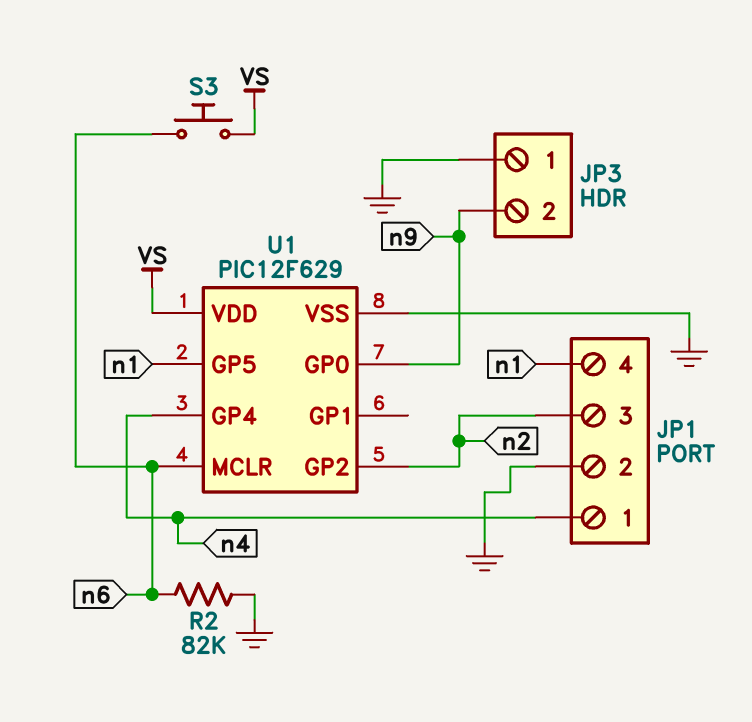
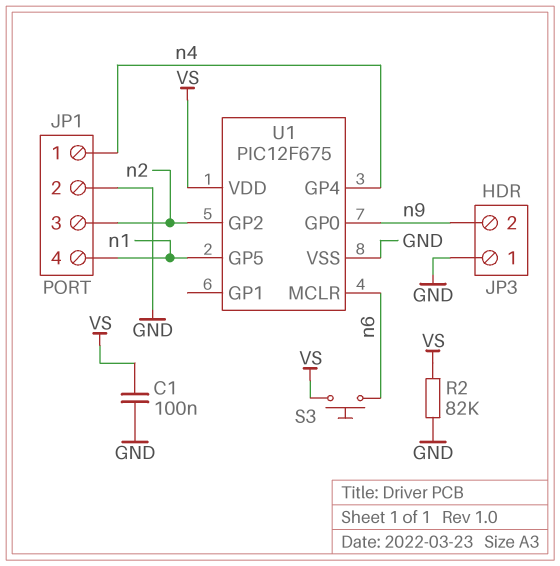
C1: none -> 100nF (GND, VS)
R2: 82k (GND, n6) -> 82k (GND, VS)
U1: PIC12F629 -> PIC12F675

